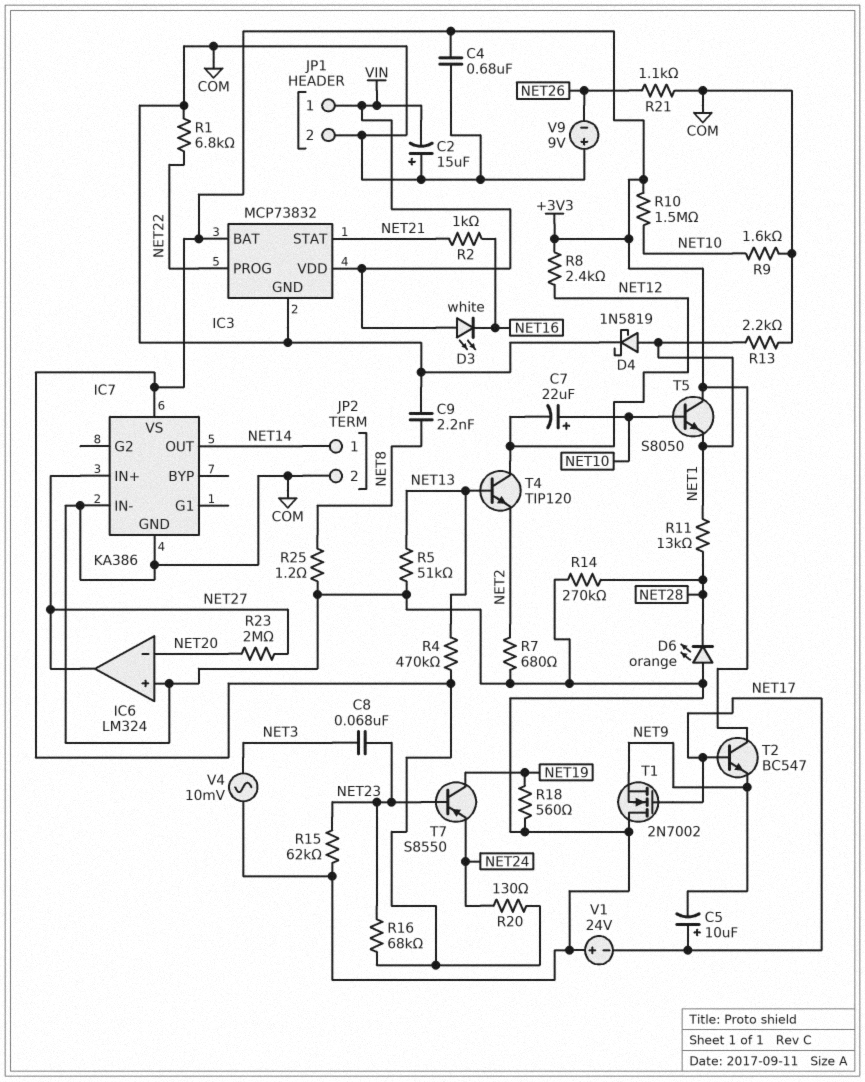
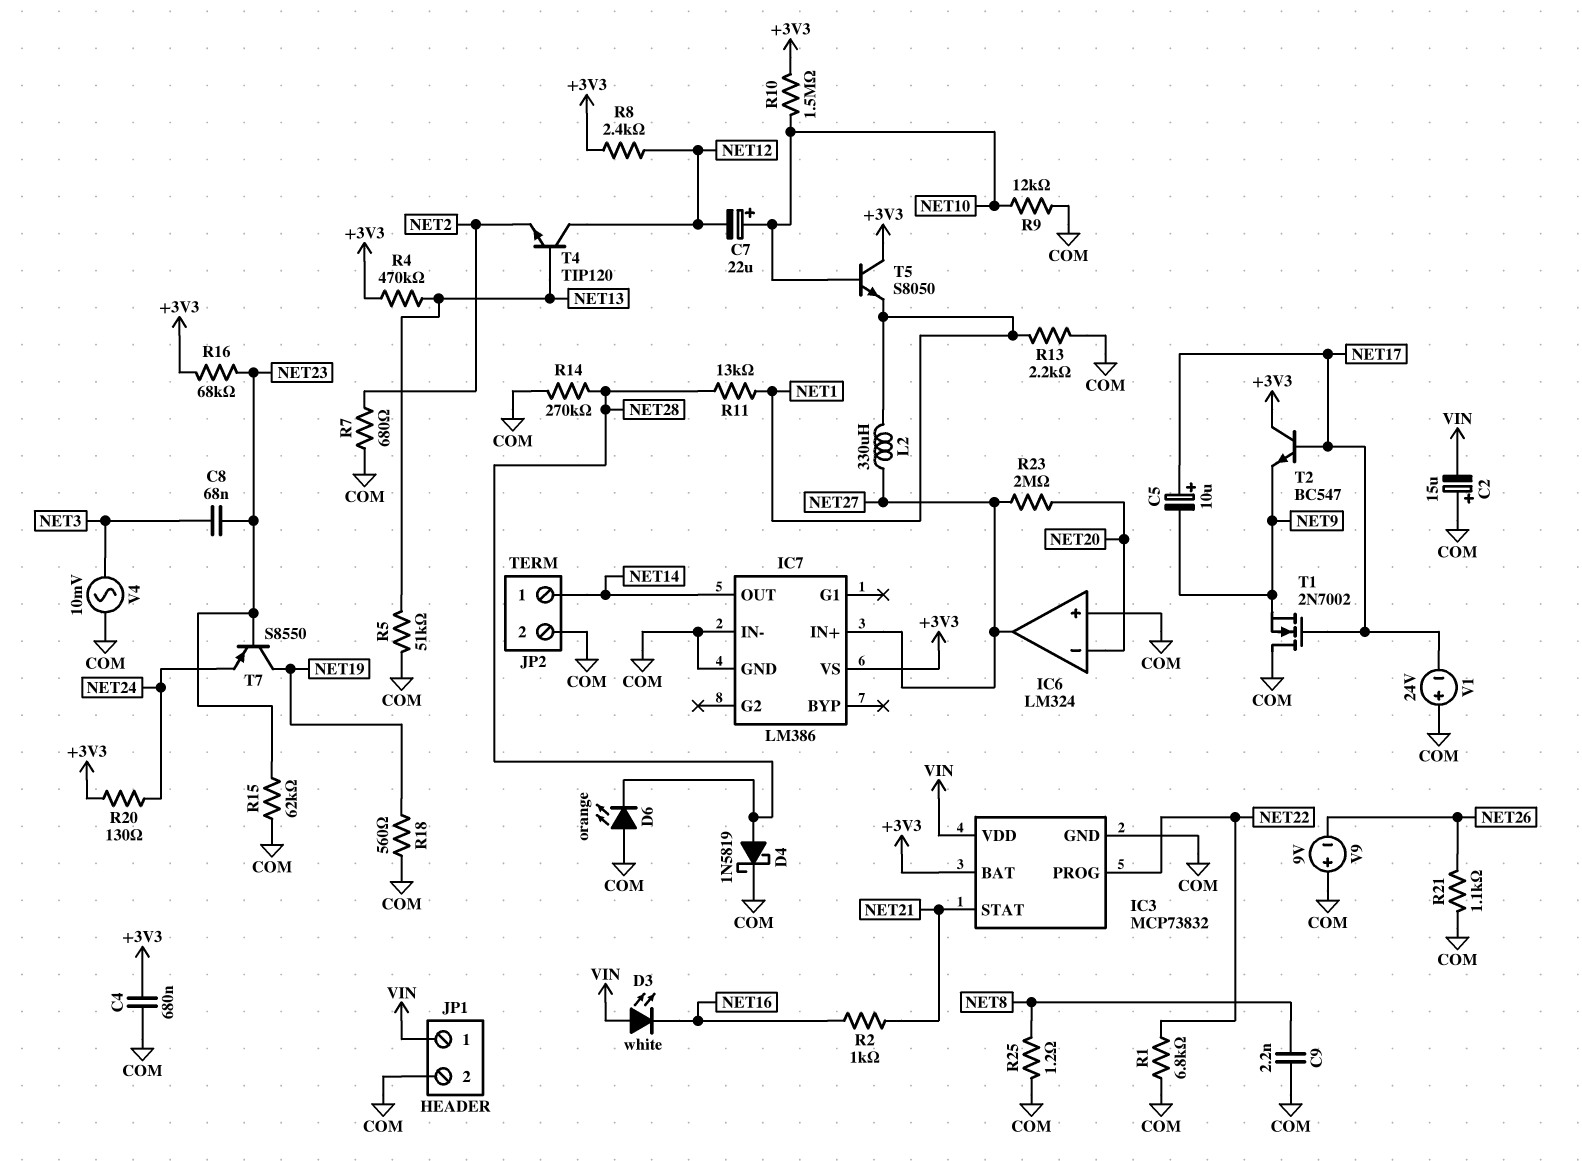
D4: schottky 1N5819 (A NET1, K COM) -> schottky 1N5819 (A NET28, K COM)
IC7: KA386 -> LM386
L2: none -> 330uH (NET1, NET27)
R9: 1.6k (COM, NET10) -> 12k (COM, NET10)

